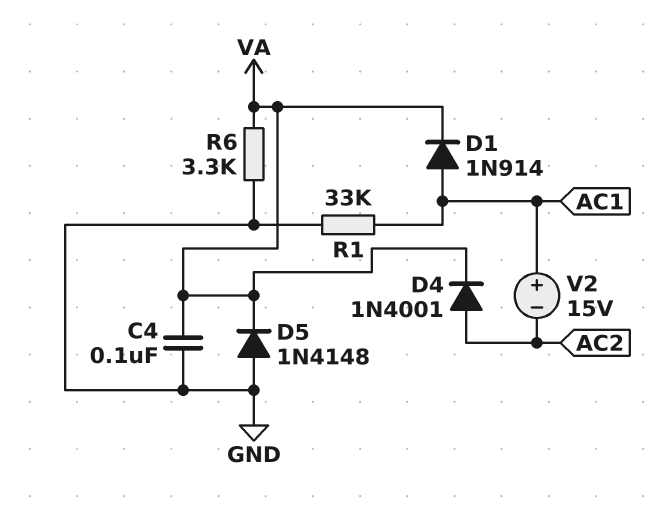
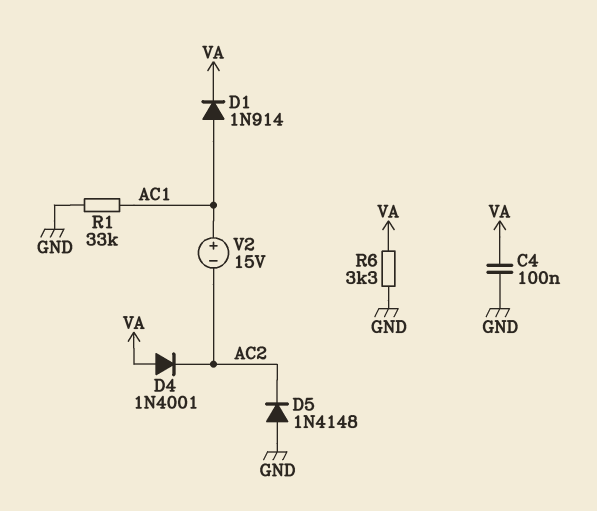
D4: diode 1N4001 (A AC2, K VA) -> diode 1N4001 (A VA, K AC2)
D5: diode 1N4148 (A GND, K VA) -> diode 1N4148 (A GND, K AC2)

